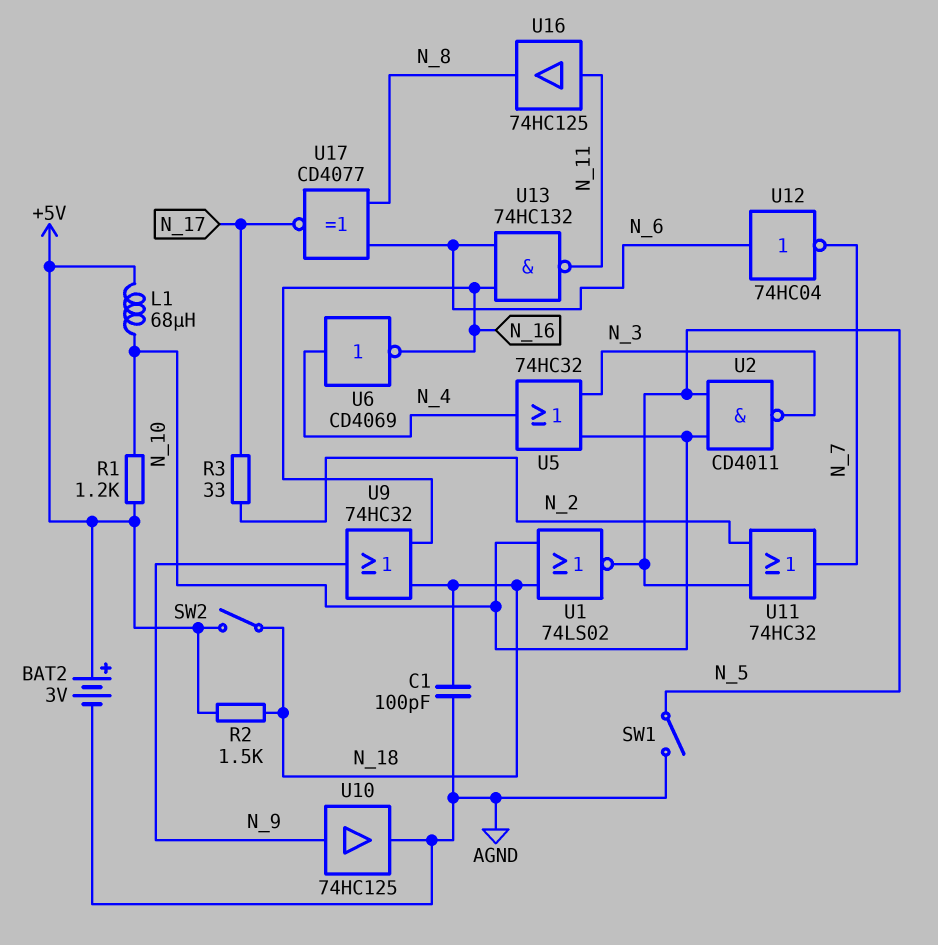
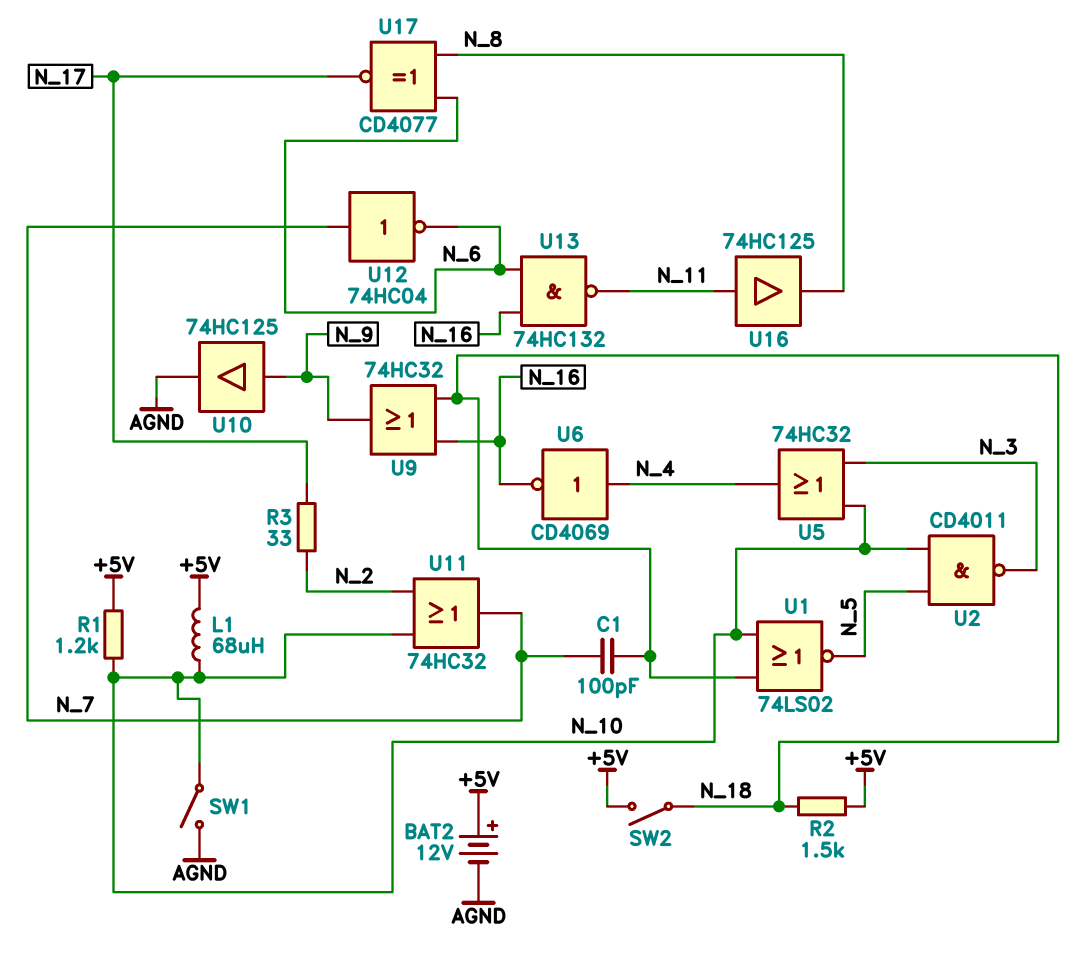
BAT2: 3V (plus +5V, minus AGND) -> 12V (plus +5V, minus AGND)
C1: 100pF (AGND, N_18) -> 100pF (N_7, N_18)
SW1: switch (AGND, N_5) -> switch (AGND, N_10)
U11: OR 74HC32 (in N_2, in N_5, out N_7) -> OR 74HC32 (in N_2, in N_10, out N_7)
U12: NOT 74HC04 (in N_6, out N_7) -> NOT 74HC04 (in N_7, out N_6)

